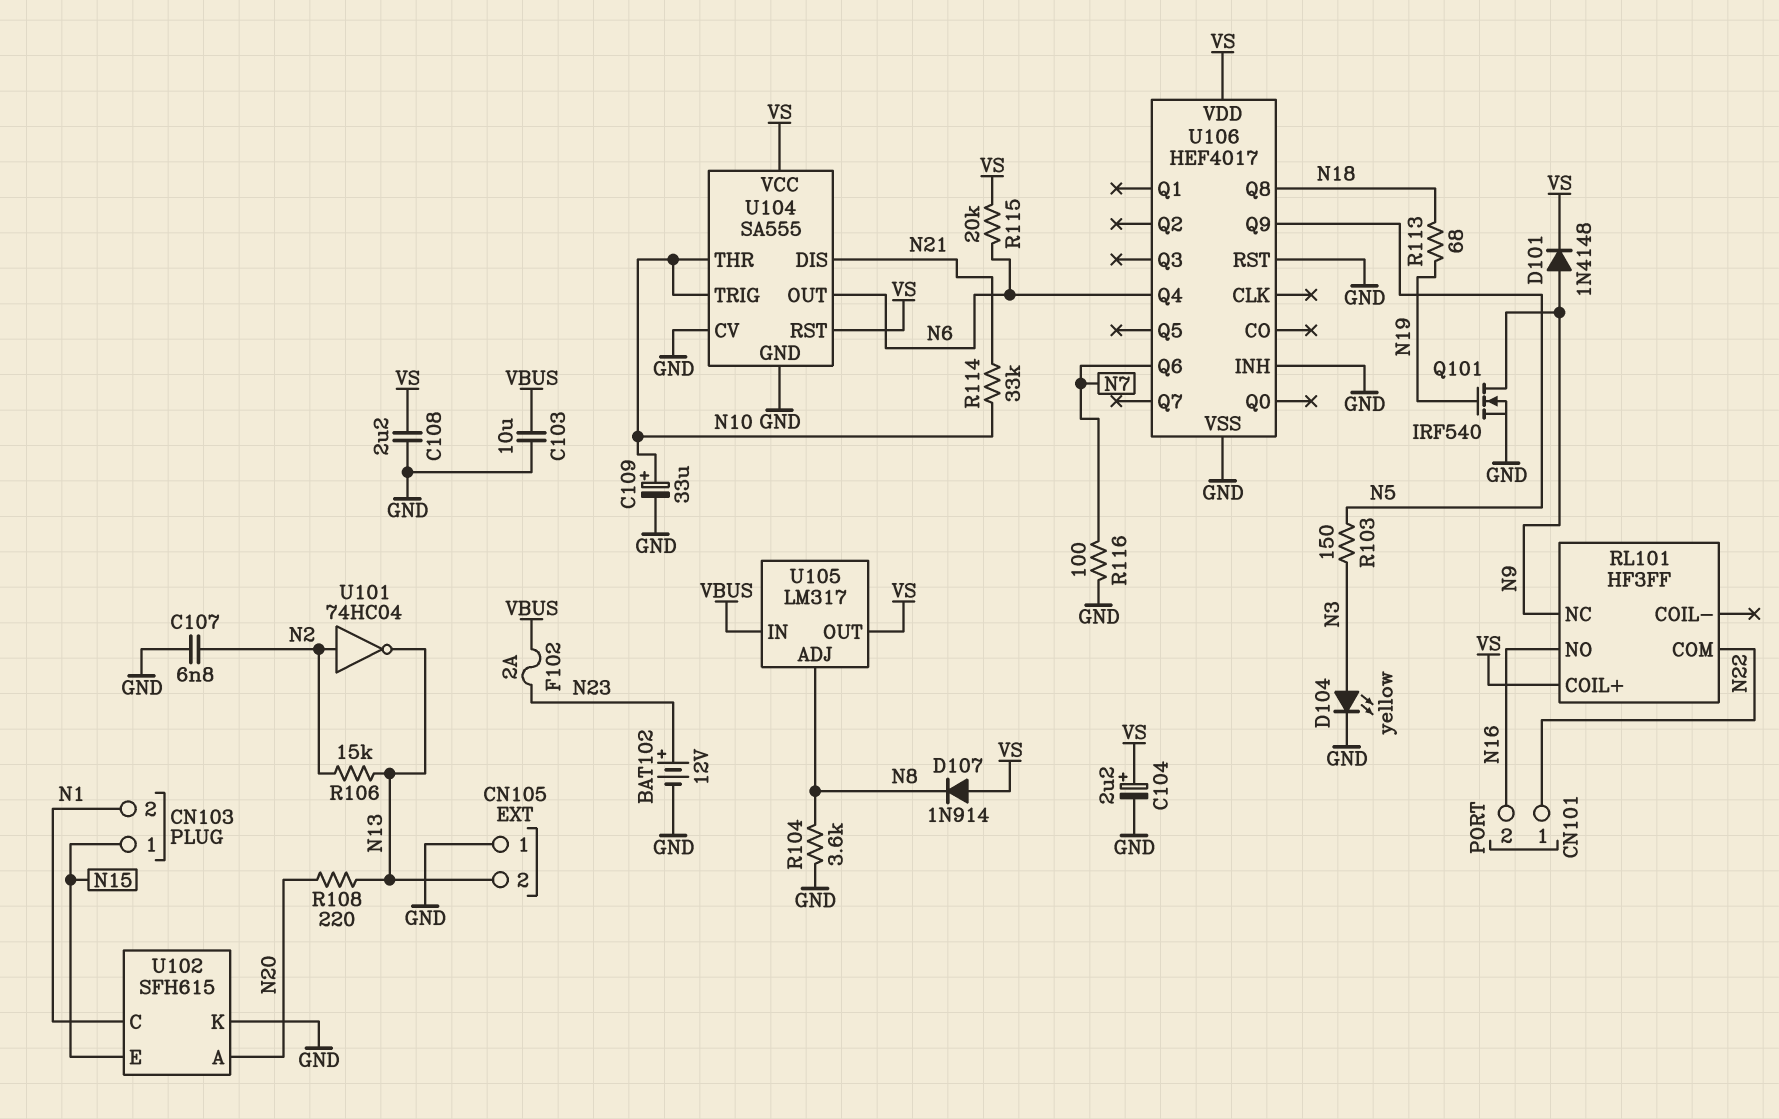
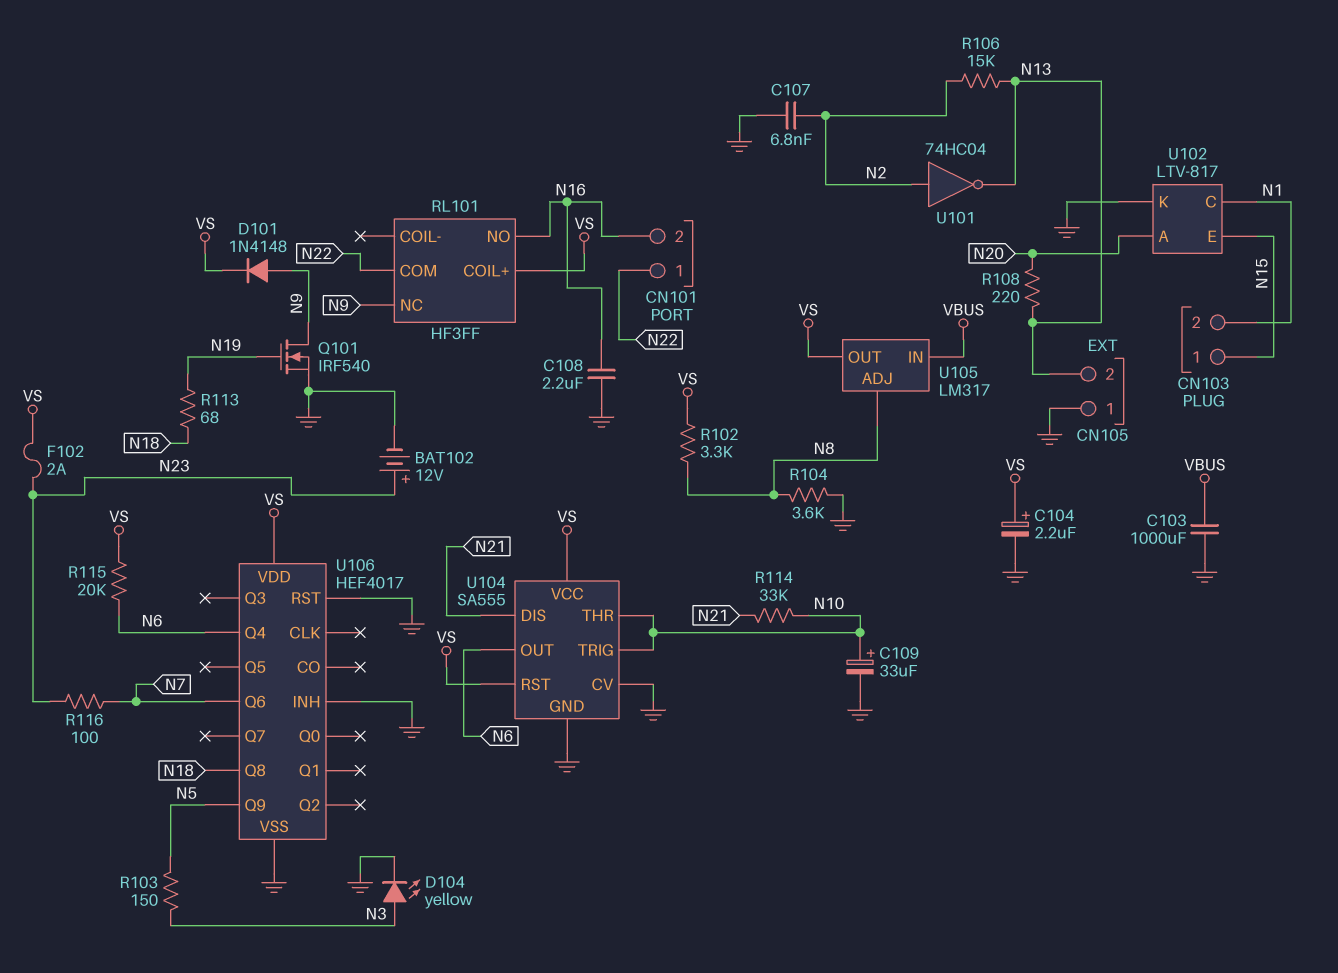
C103: 10uF (GND, VBUS) -> 1000uF (GND, VBUS)
C108: 2.2uF (GND, VS) -> 2.2uF (GND, N16)
D107: diode 1N914 (A VS, K N8) -> none
F102: 2A (N23, VBUS) -> 2A (N23, VS)
R102: none -> 3.3k (N8, VS)
R116: 100 (GND, N7) -> 100 (N7, N23)
U102: SFH615 -> LTV-817

